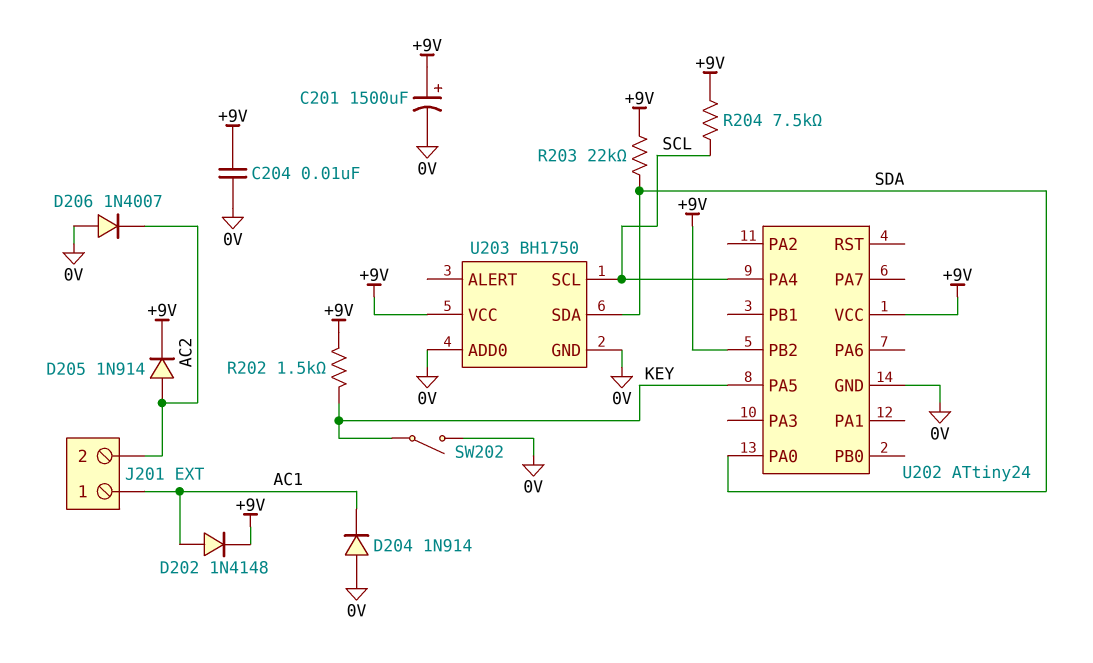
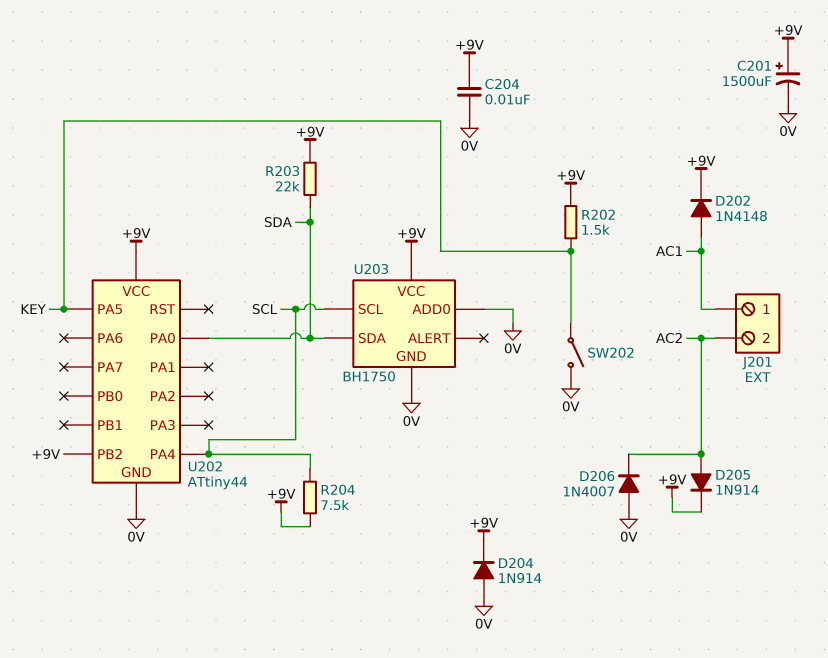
D204: diode 1N914 (A 0V, K AC1) -> diode 1N914 (A 0V, K +9V)
U202: ATtiny24 -> ATtiny44

